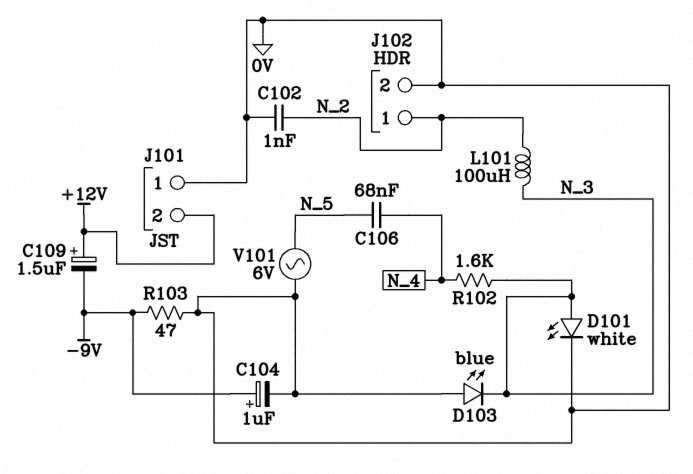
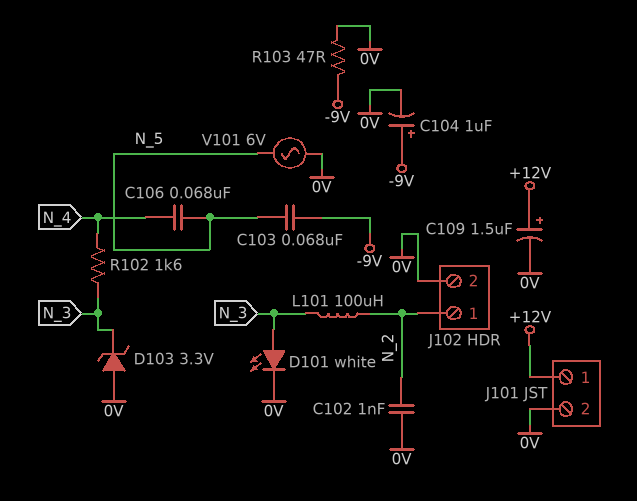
C103: none -> 68nF (-9V, N_5)
C109: 1.5uF (plus +12V, minus -9V) -> 1.5uF (plus +12V, minus 0V)
D103: LED blue (A 0V, K N_3) -> zener 3.3V (A 0V, K N_3)
J101 pin 1: 0V -> +12V
J101 pin 2: +12V -> 0V

